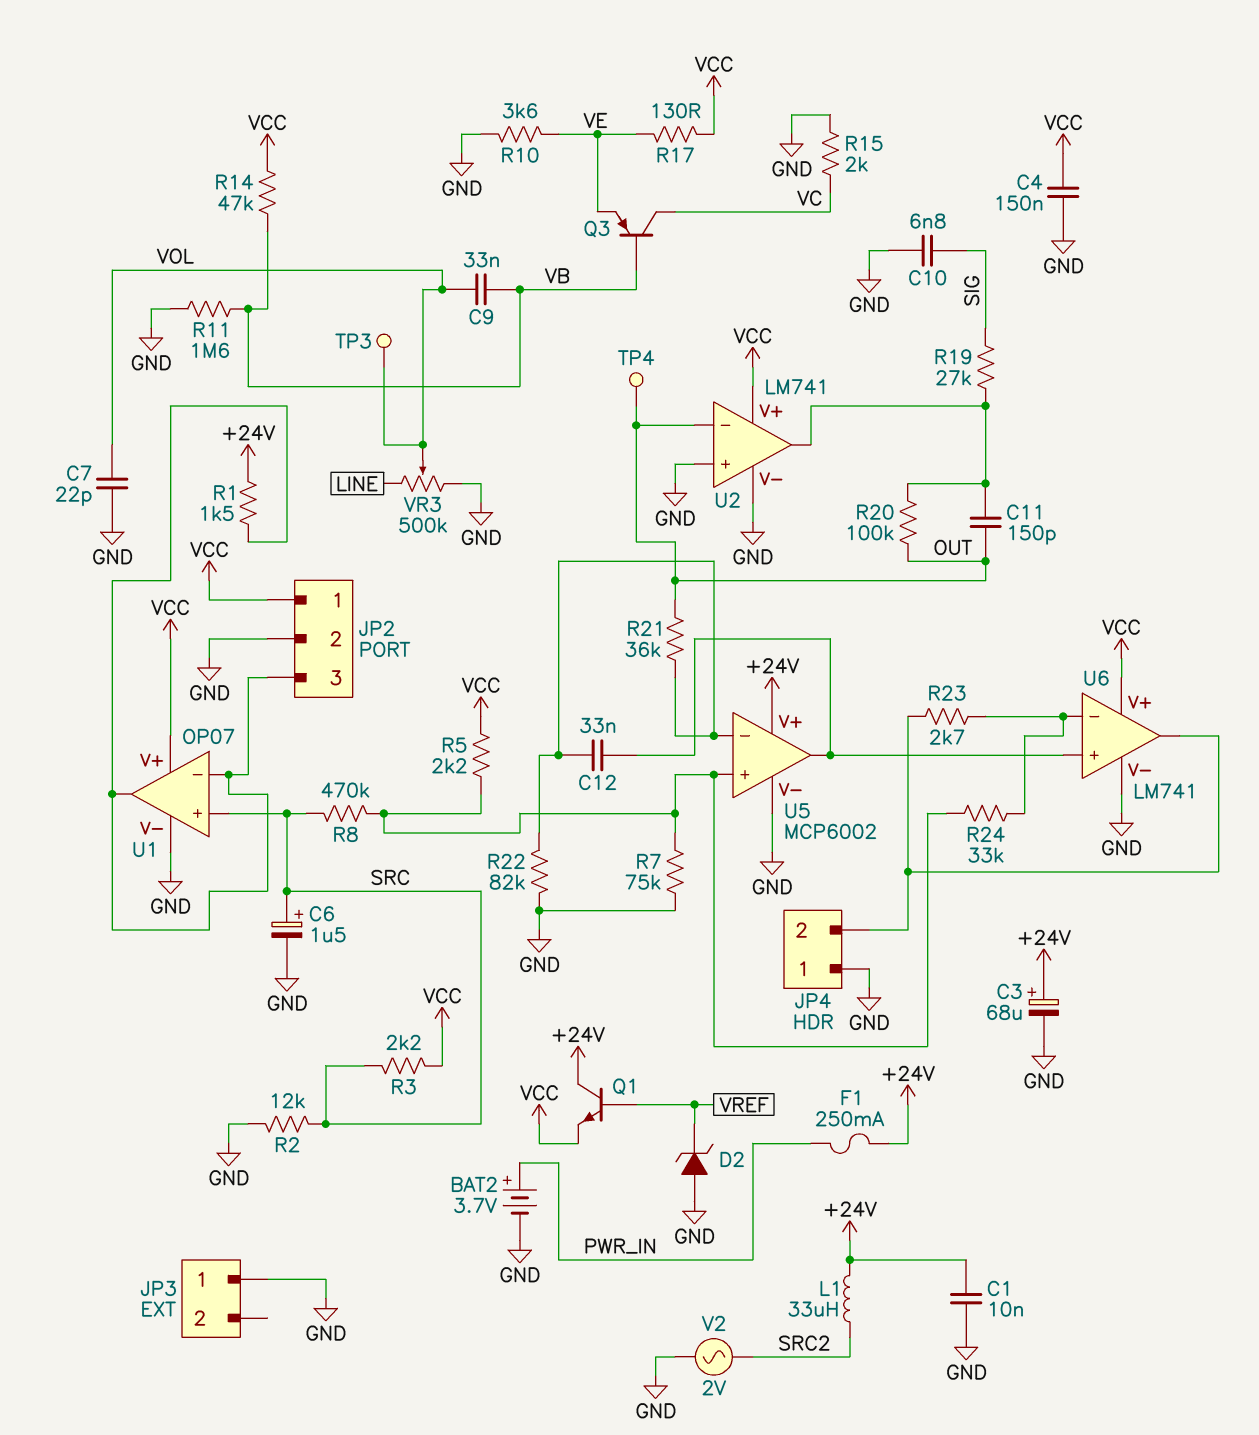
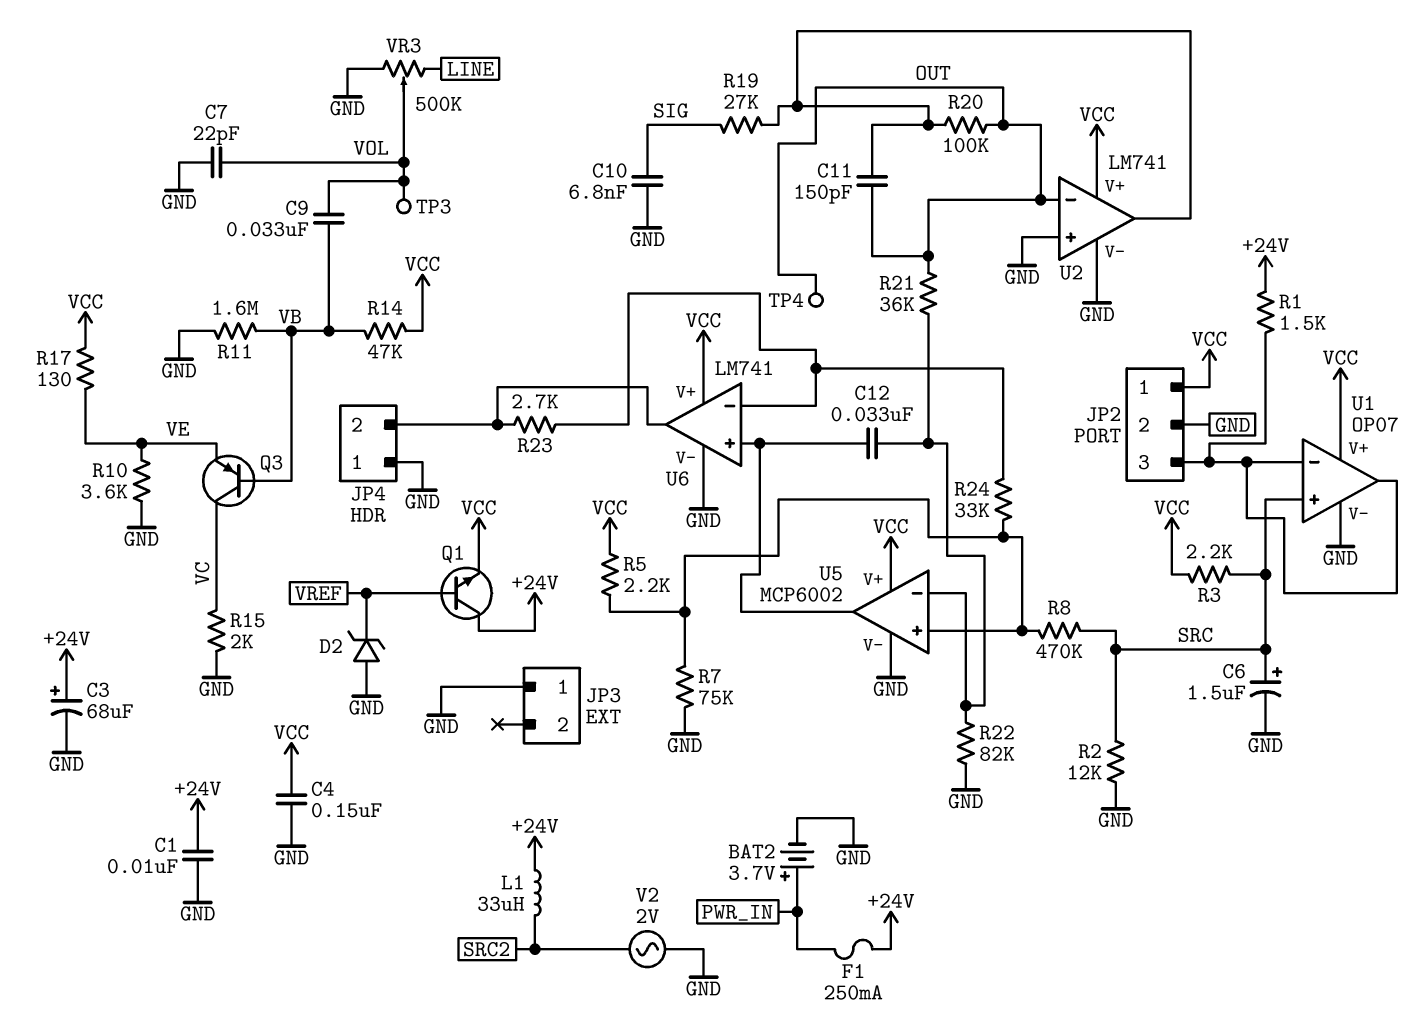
U5 pin V+: +24V -> VCC

